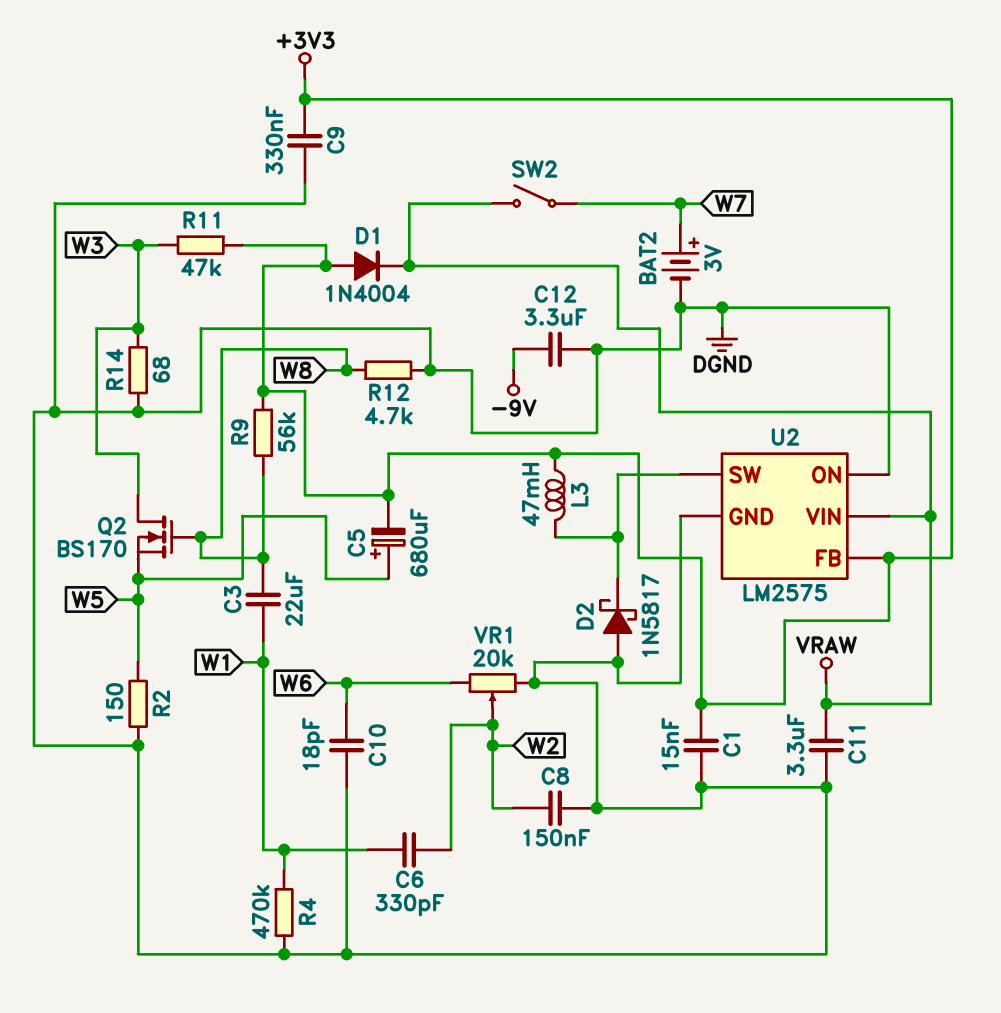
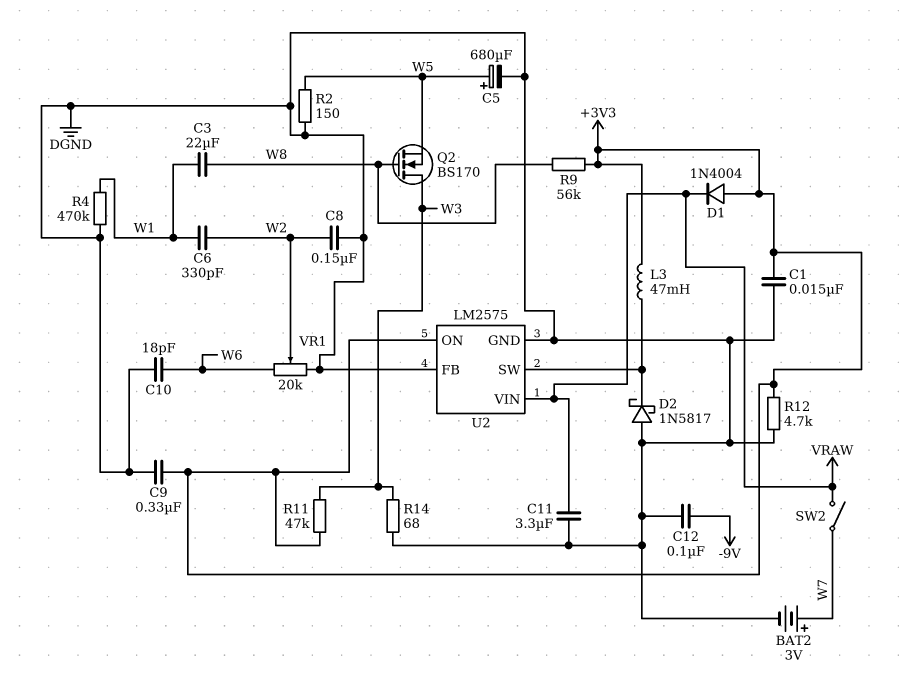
C5: 680uF (plus W5, minus +3V3) -> 680uF (plus W5, minus DGND)
C12: 3.3uF (-9V, DGND) -> 100nF (-9V, DGND)
R12: 4.7k (DGND, W8) -> 4.7k (+3V3, DGND)
U2 pin FB: +3V3 -> DGND
U2 pin ON: DGND -> +3V3

